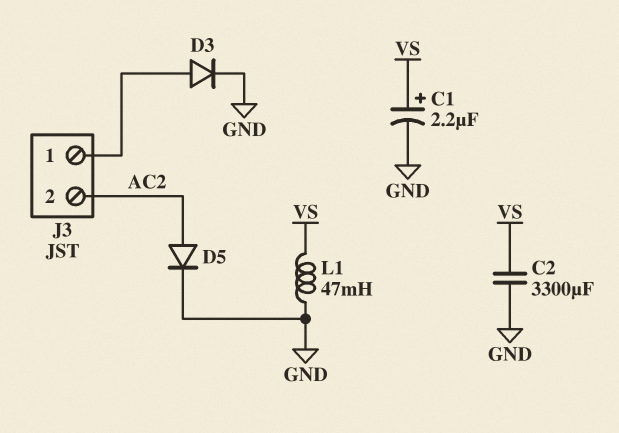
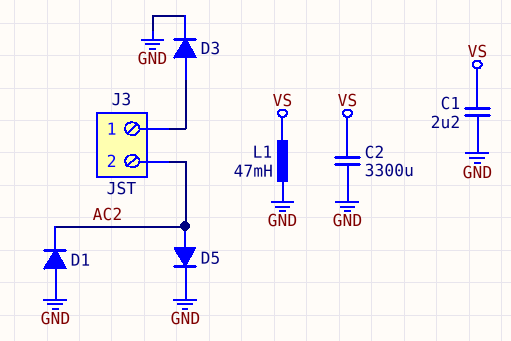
C1: 2.2uF (plus VS, minus GND) -> 2.2uF (GND, VS)
D1: none -> diode (A GND, K AC2)

